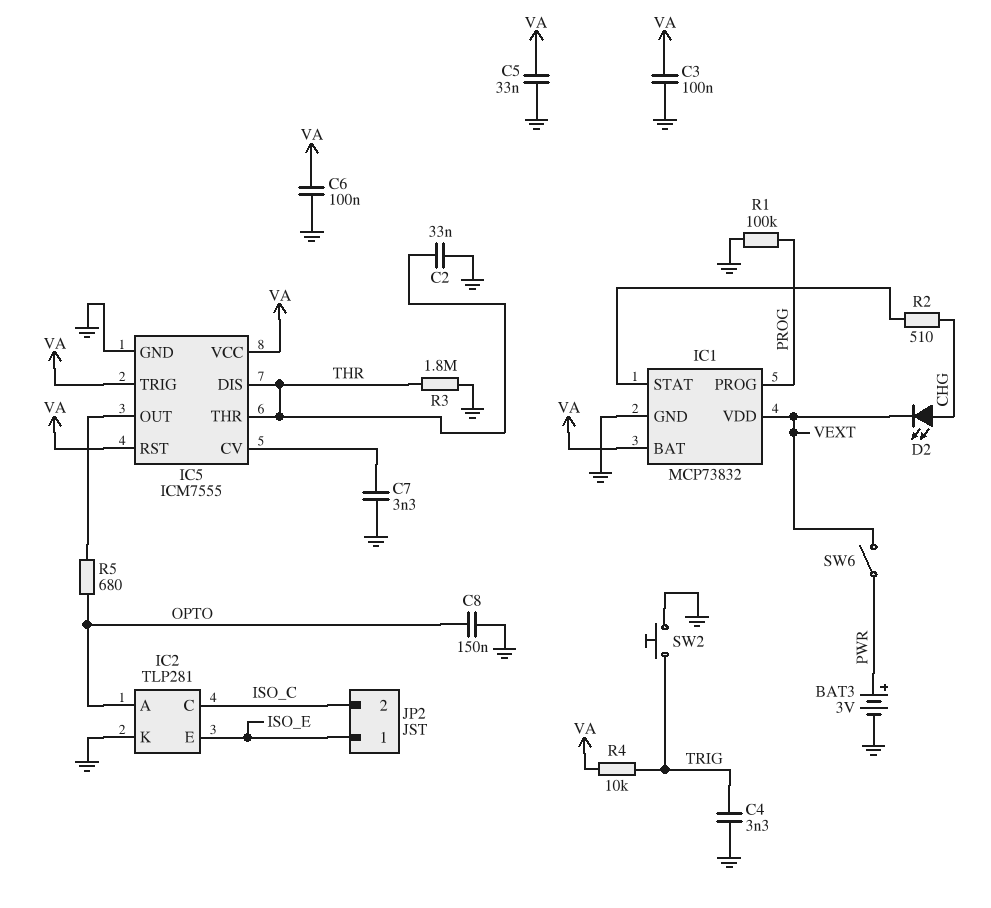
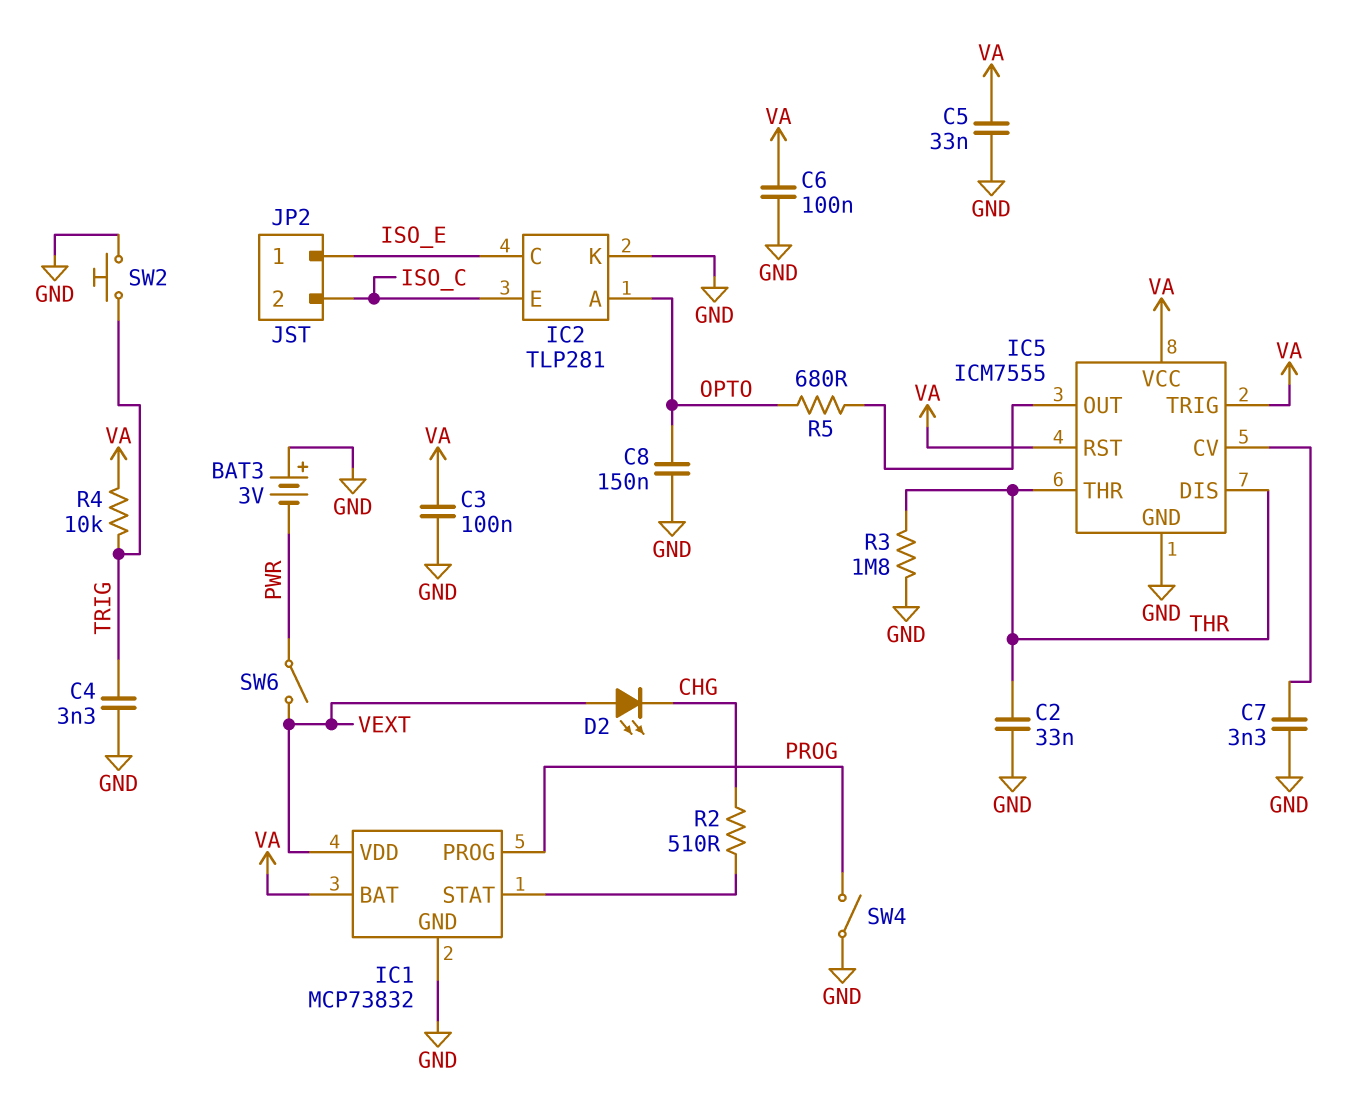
BAT3: 3V (plus PWR, minus GND) -> 3V (plus GND, minus PWR)
D2: LED (A CHG, K VEXT) -> LED (A VEXT, K CHG)
IC2 pin C: ISO_C -> ISO_E
IC2 pin E: ISO_E -> ISO_C
R1: 100k (GND, PROG) -> none
SW4: none -> switch (GND, PROG)

